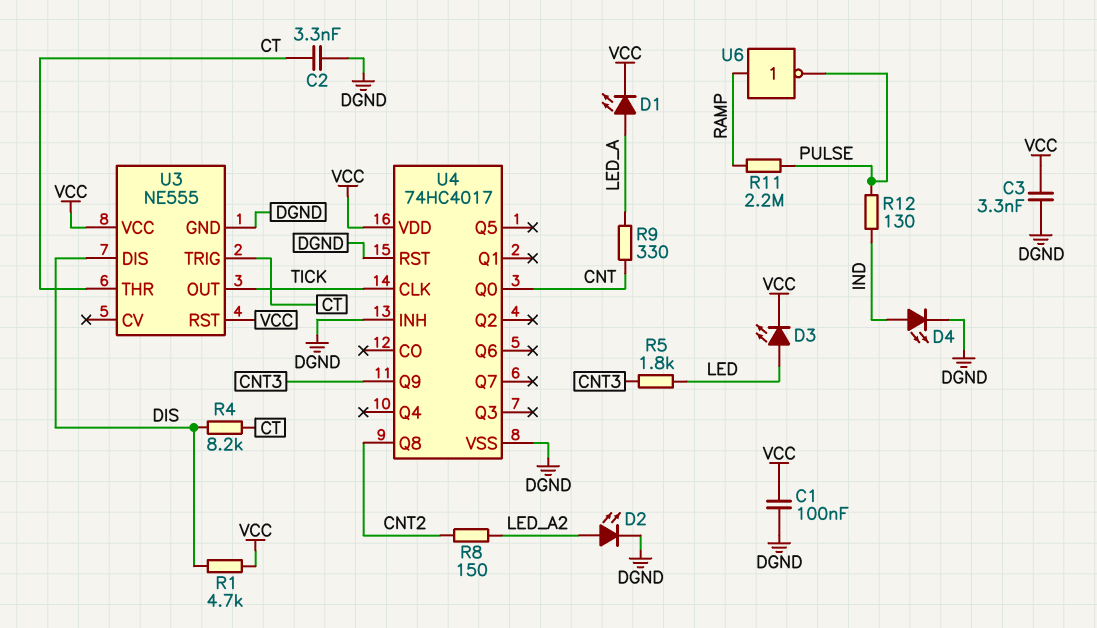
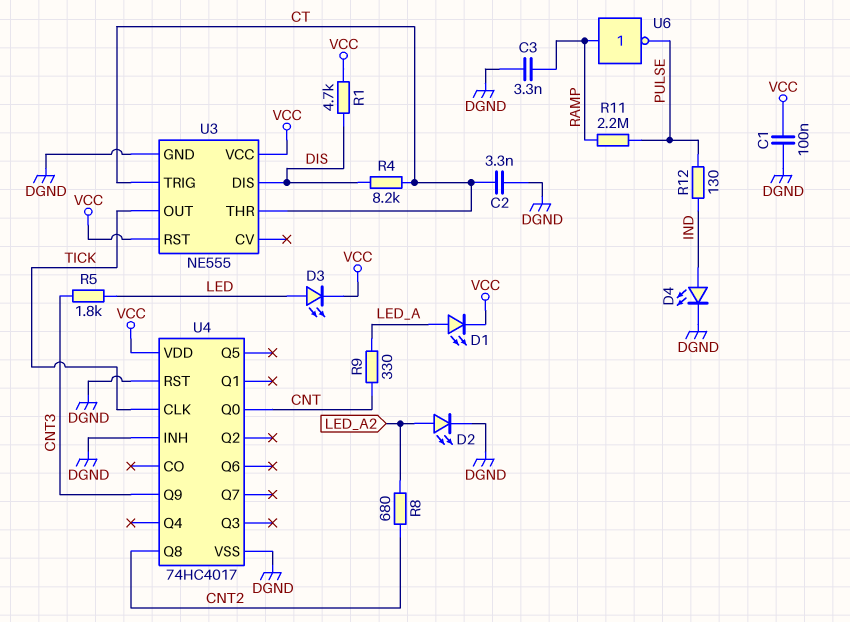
C3: 3.3nF (DGND, VCC) -> 3.3nF (DGND, RAMP)
R8: 150 (CNT2, LED_A2) -> 680 (CNT2, LED_A2)

